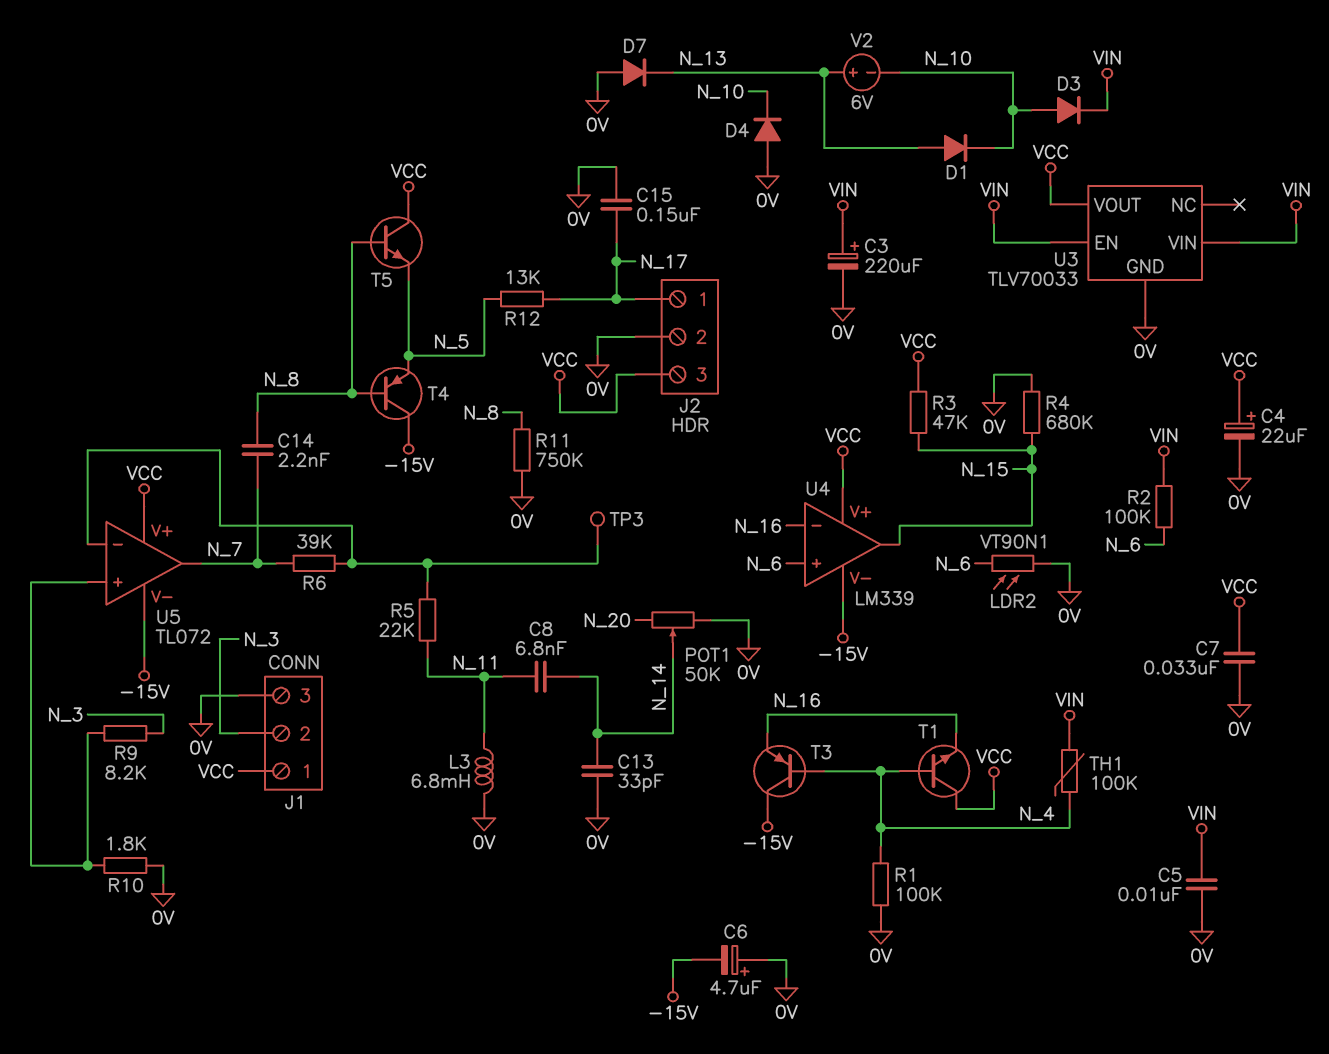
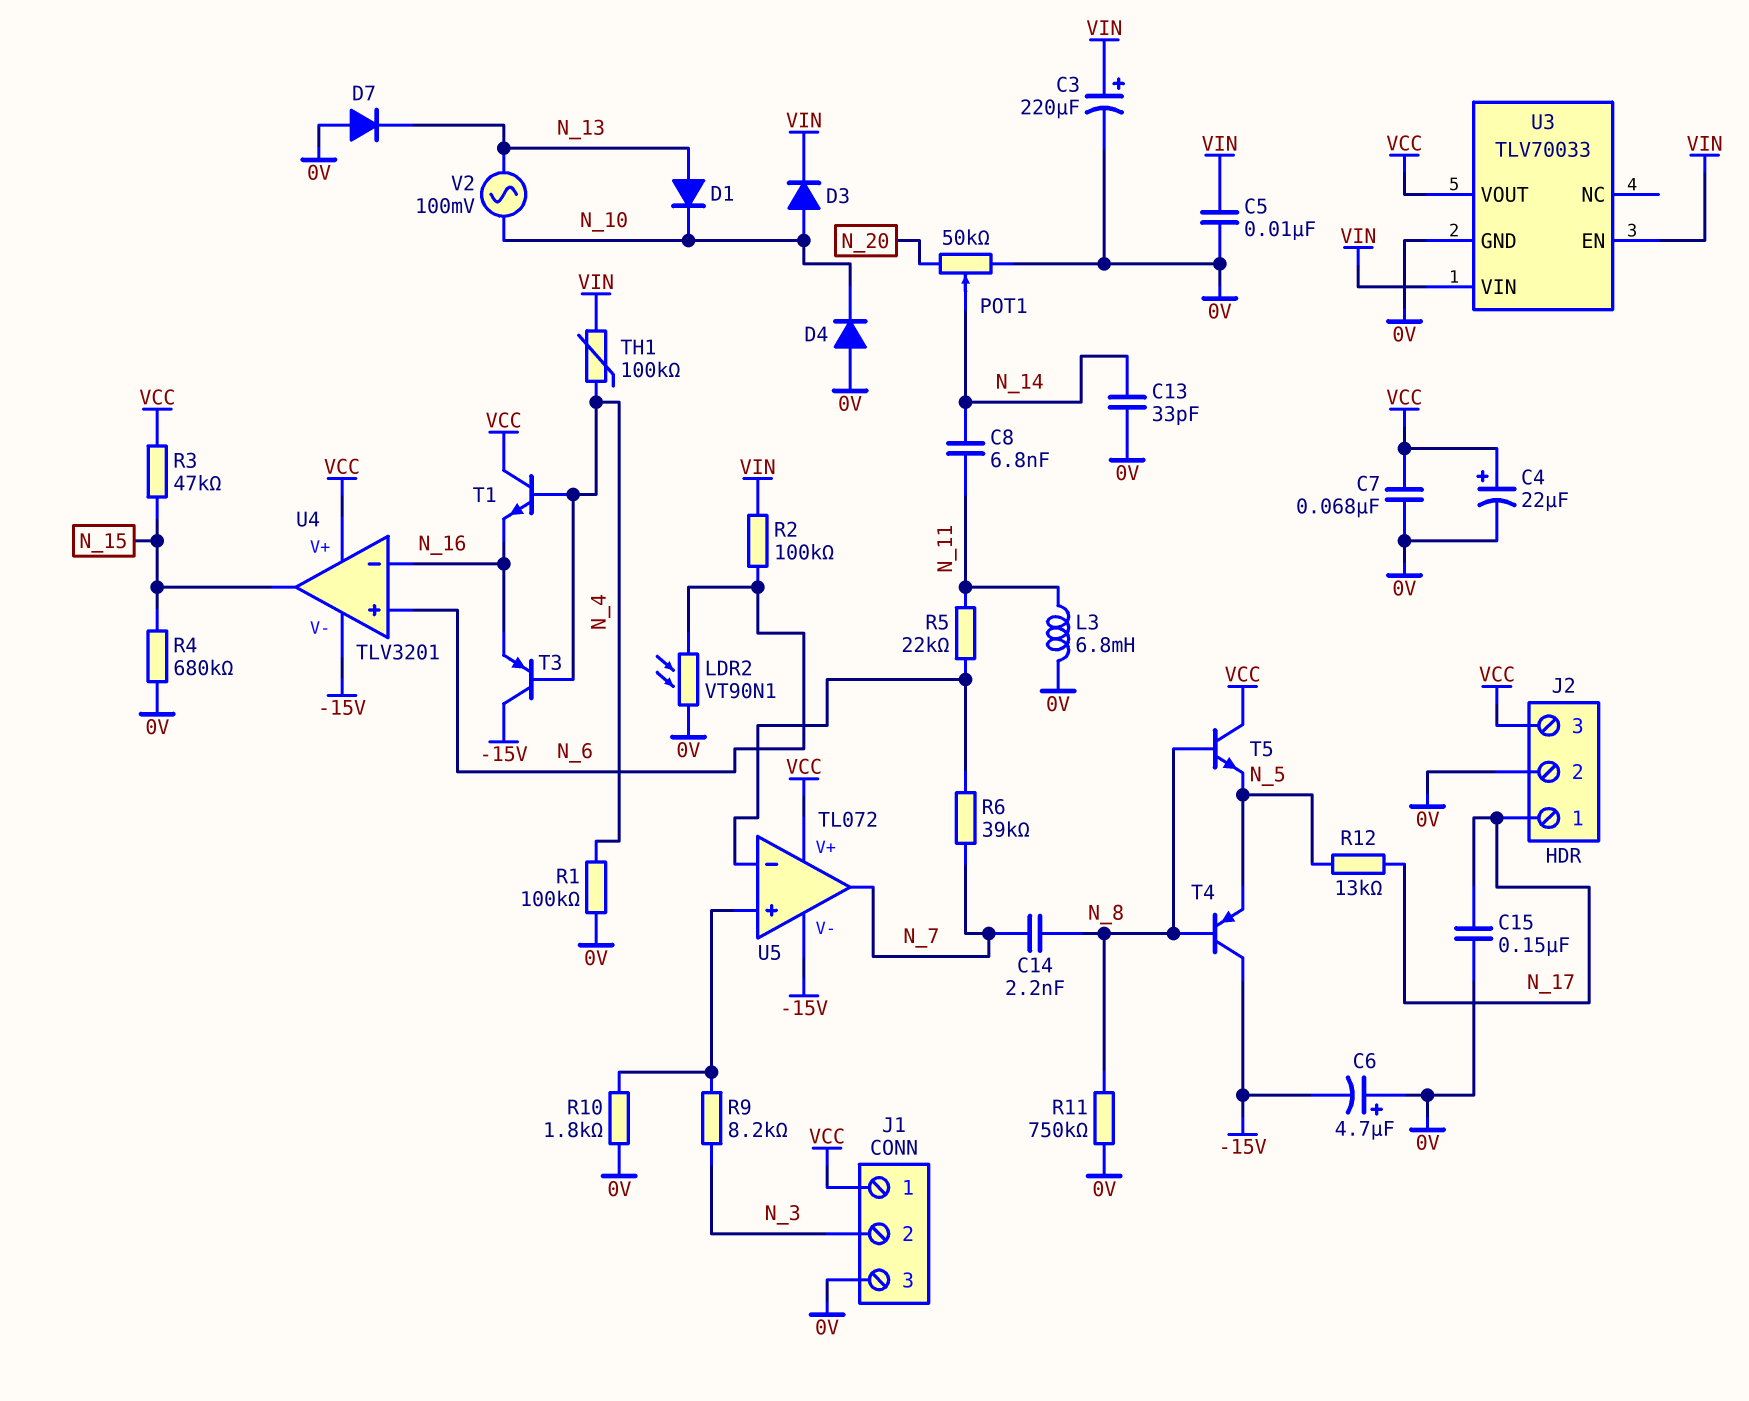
C7: 33nF (0V, VCC) -> 68nF (0V, VCC)
TP3: test point (U5/in-) -> none
U4: LM339 -> TLV3201
V2: 6V (plus N_13, minus N_10) -> AC 100mV (N_10, N_13)

